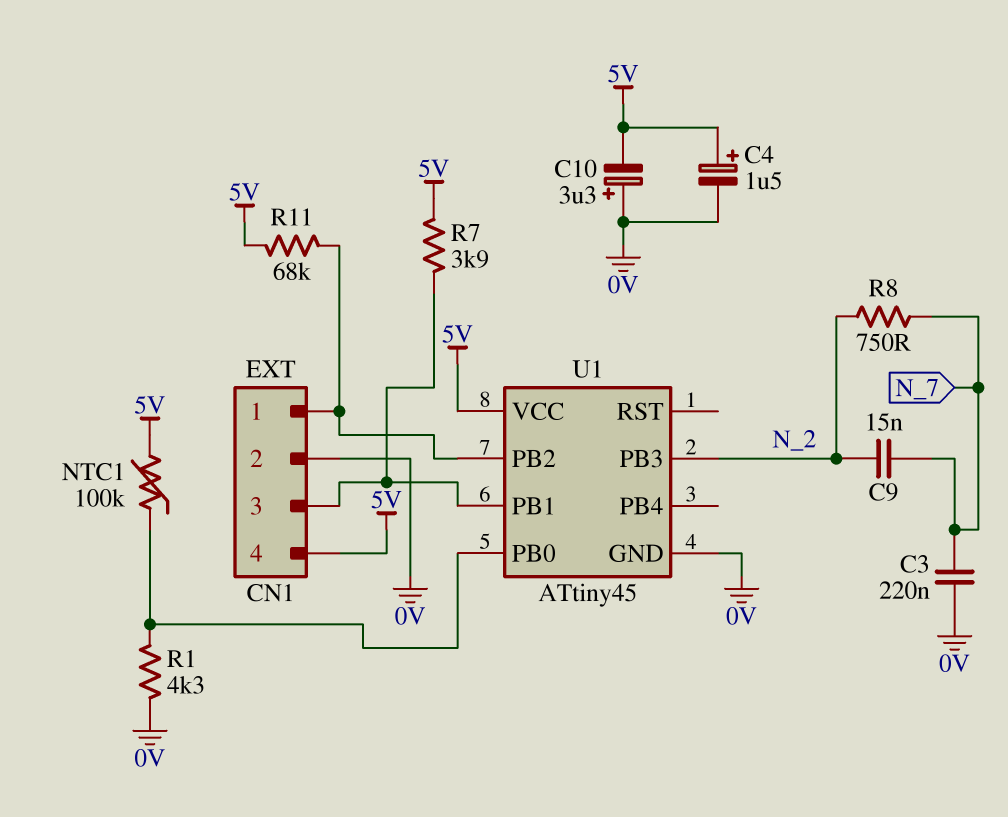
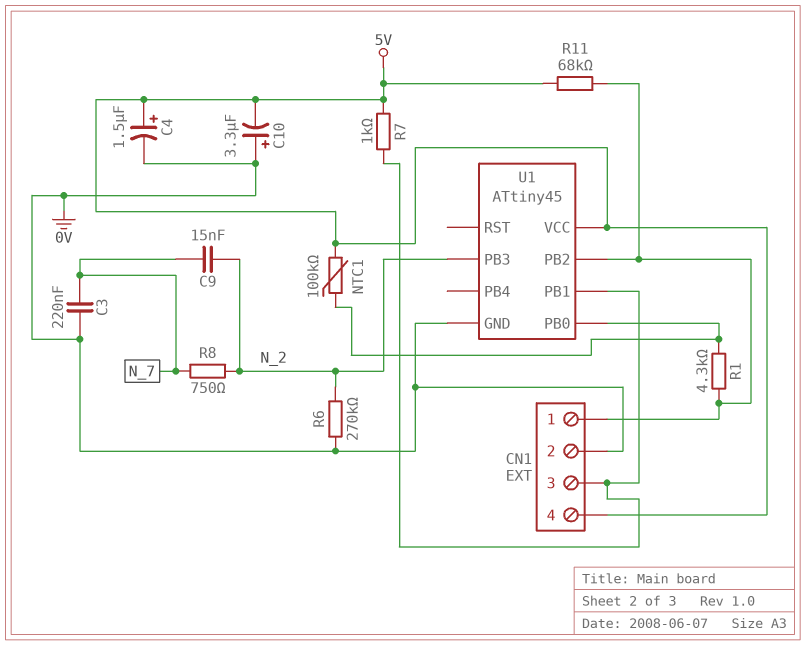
R1: 4.3k (0V, U1/PB0) -> 4.3k (CN1/1, U1/PB0)
R6: none -> 270k (0V, N_2)
R7: 3.9k (5V, CN1/3) -> 1k (5V, CN1/3)

